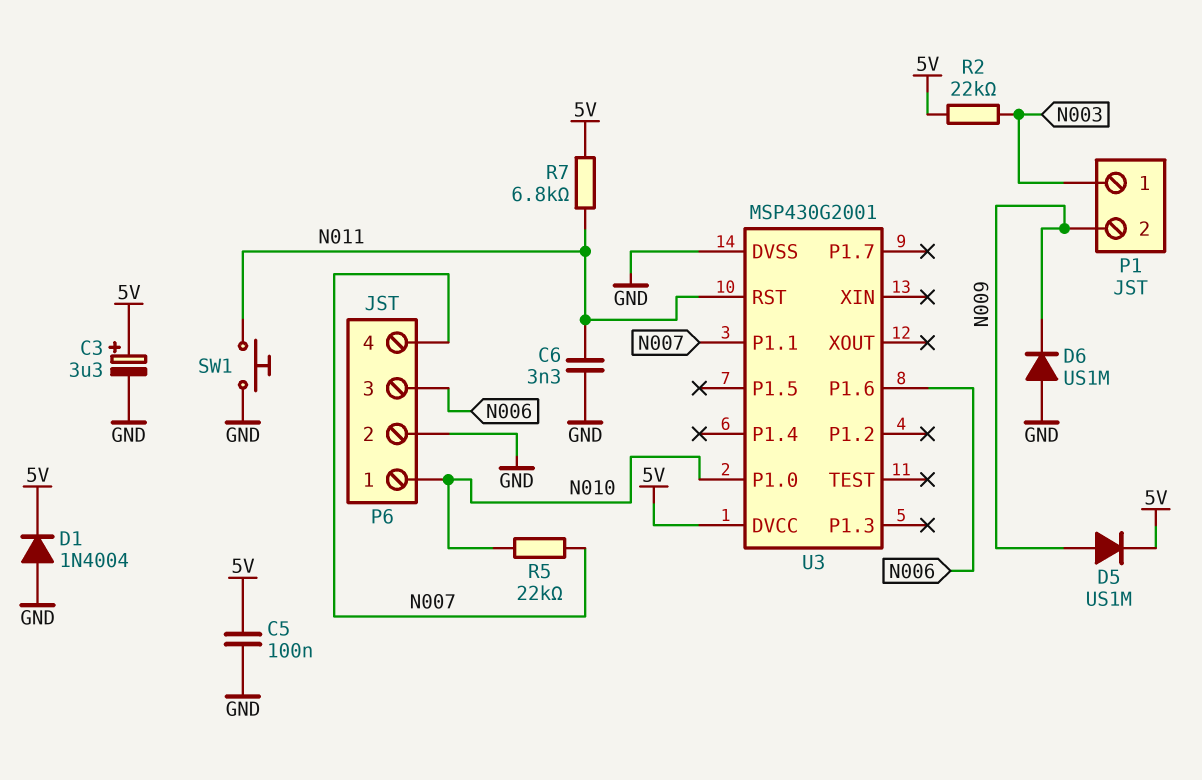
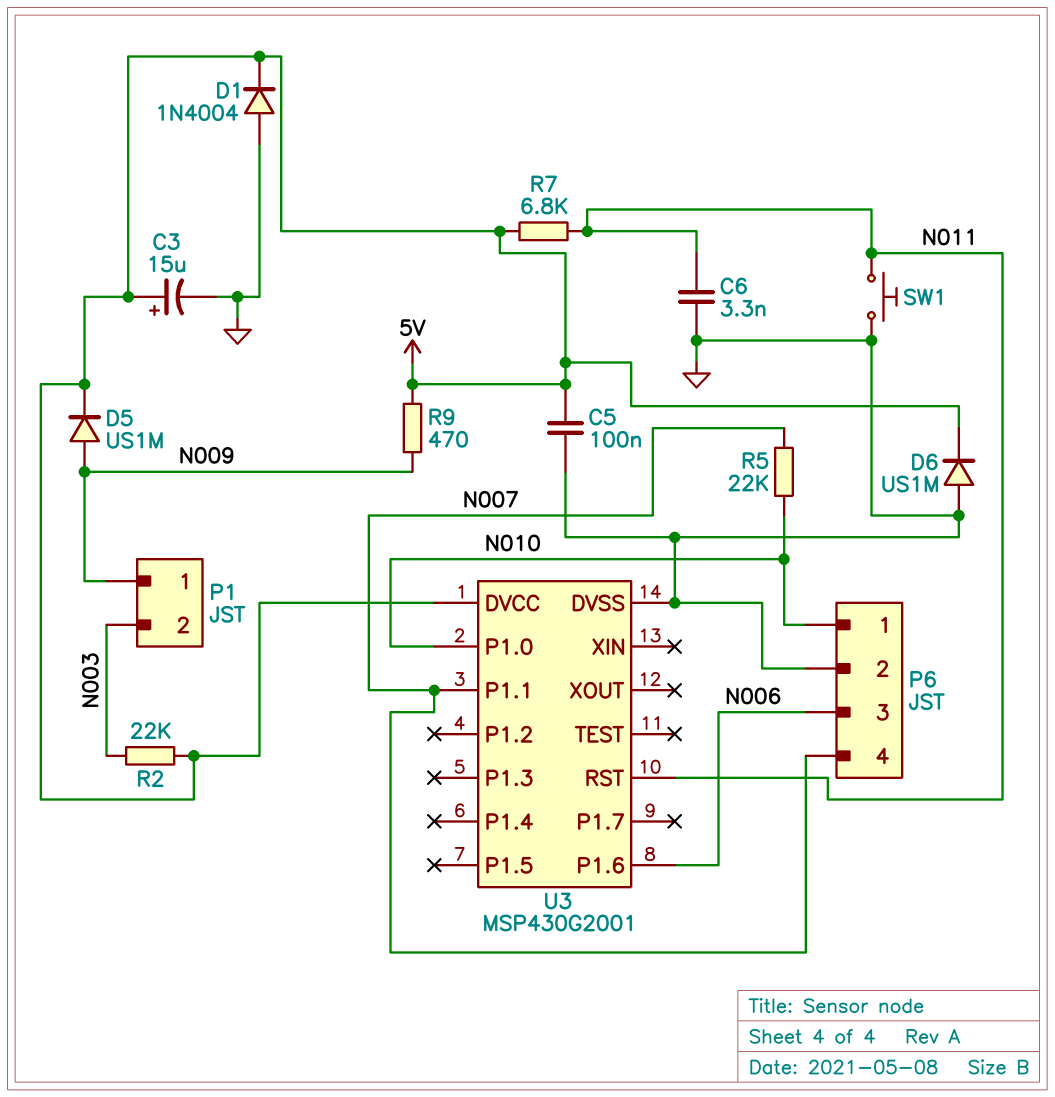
C3: 3.3uF (plus 5V, minus GND) -> 15uF (plus 5V, minus GND)
D6: diode US1M (A GND, K N009) -> diode US1M (A GND, K 5V)
P1 pin 1: N003 -> N009
P1 pin 2: N009 -> N003
R9: none -> 470 (5V, N009)

